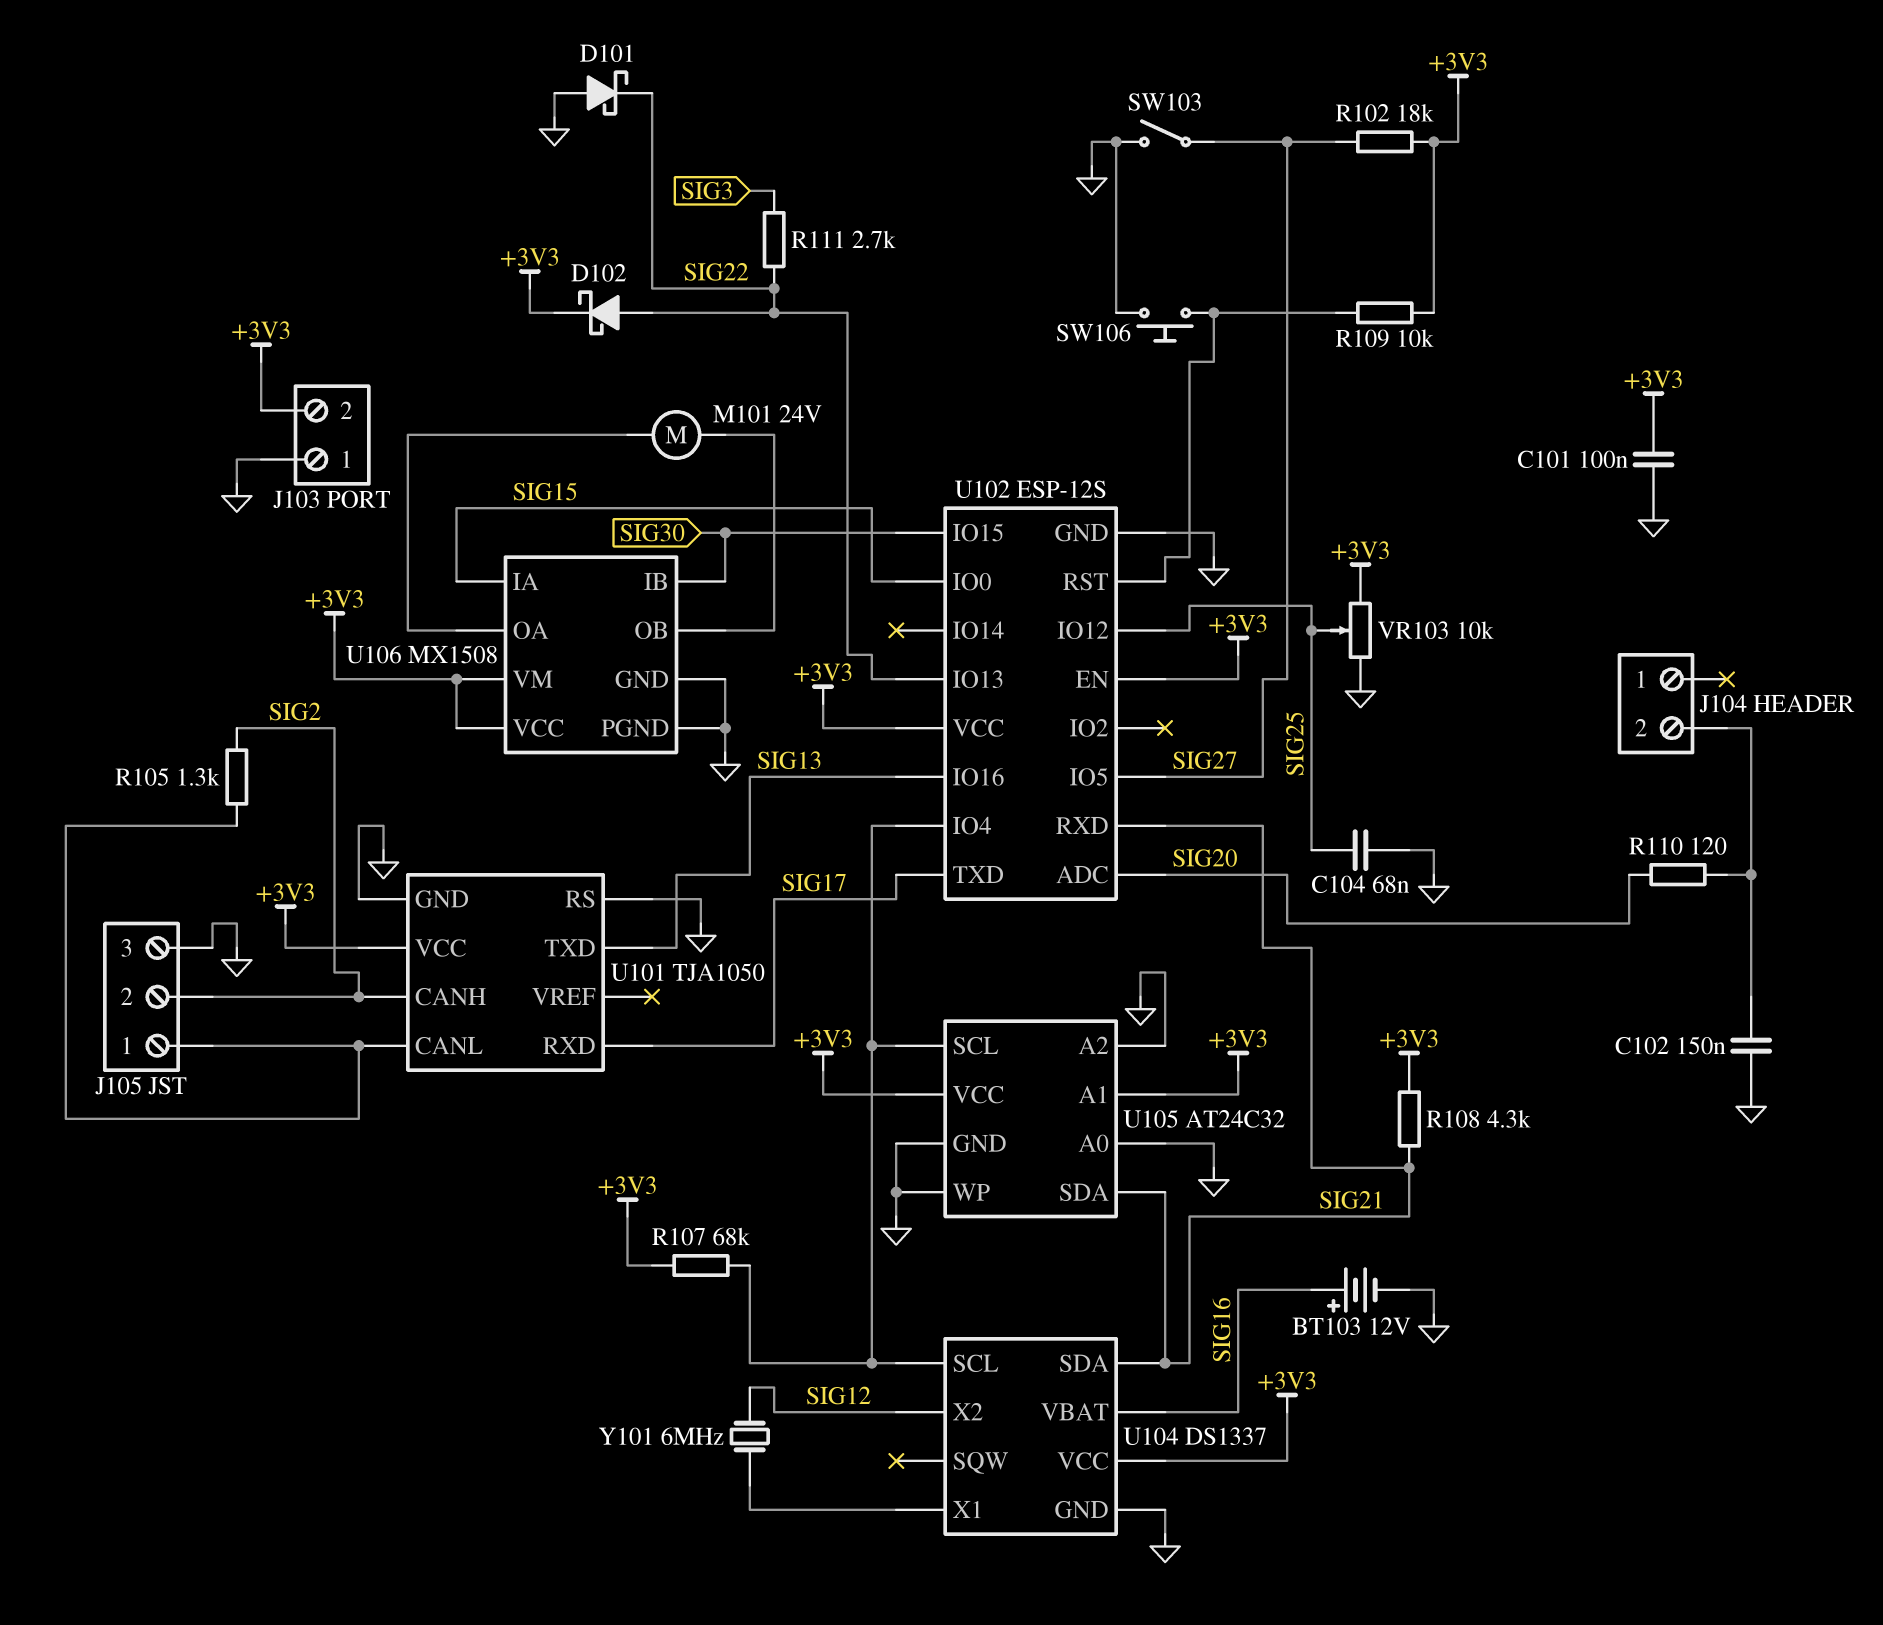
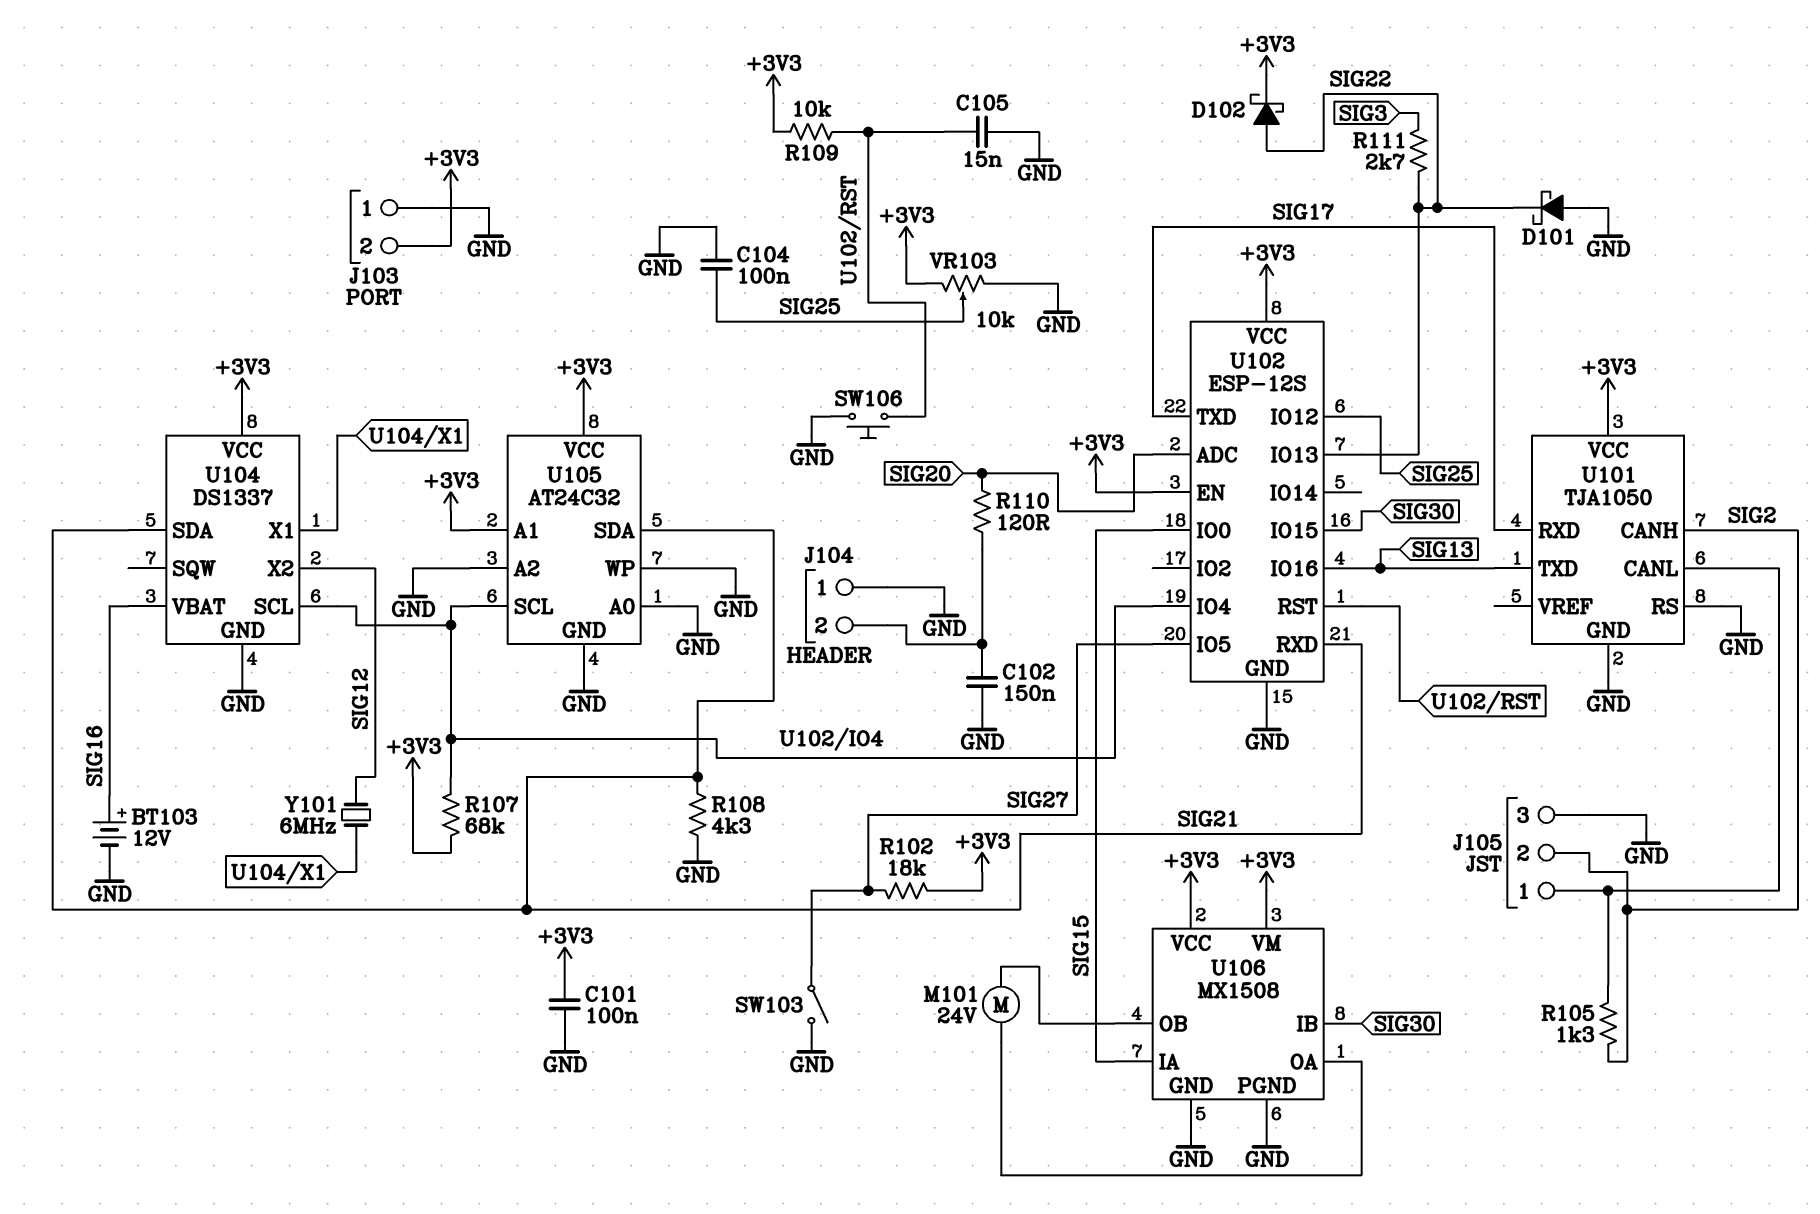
C104: 68nF (GND, SIG25) -> 100nF (GND, SIG25)
C105: none -> 15nF (GND, U102/RST)
J104 pin 1: none -> GND
R108: 4.3k (+3V3, SIG21) -> 4.3k (GND, SIG21)

